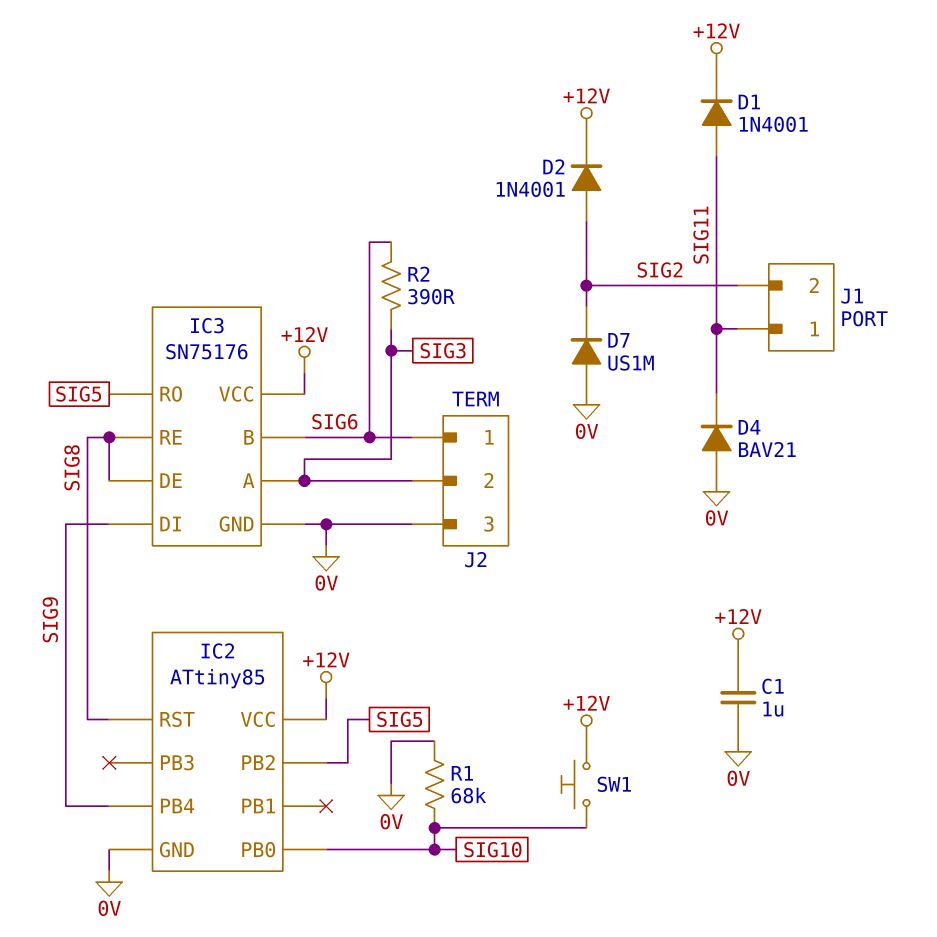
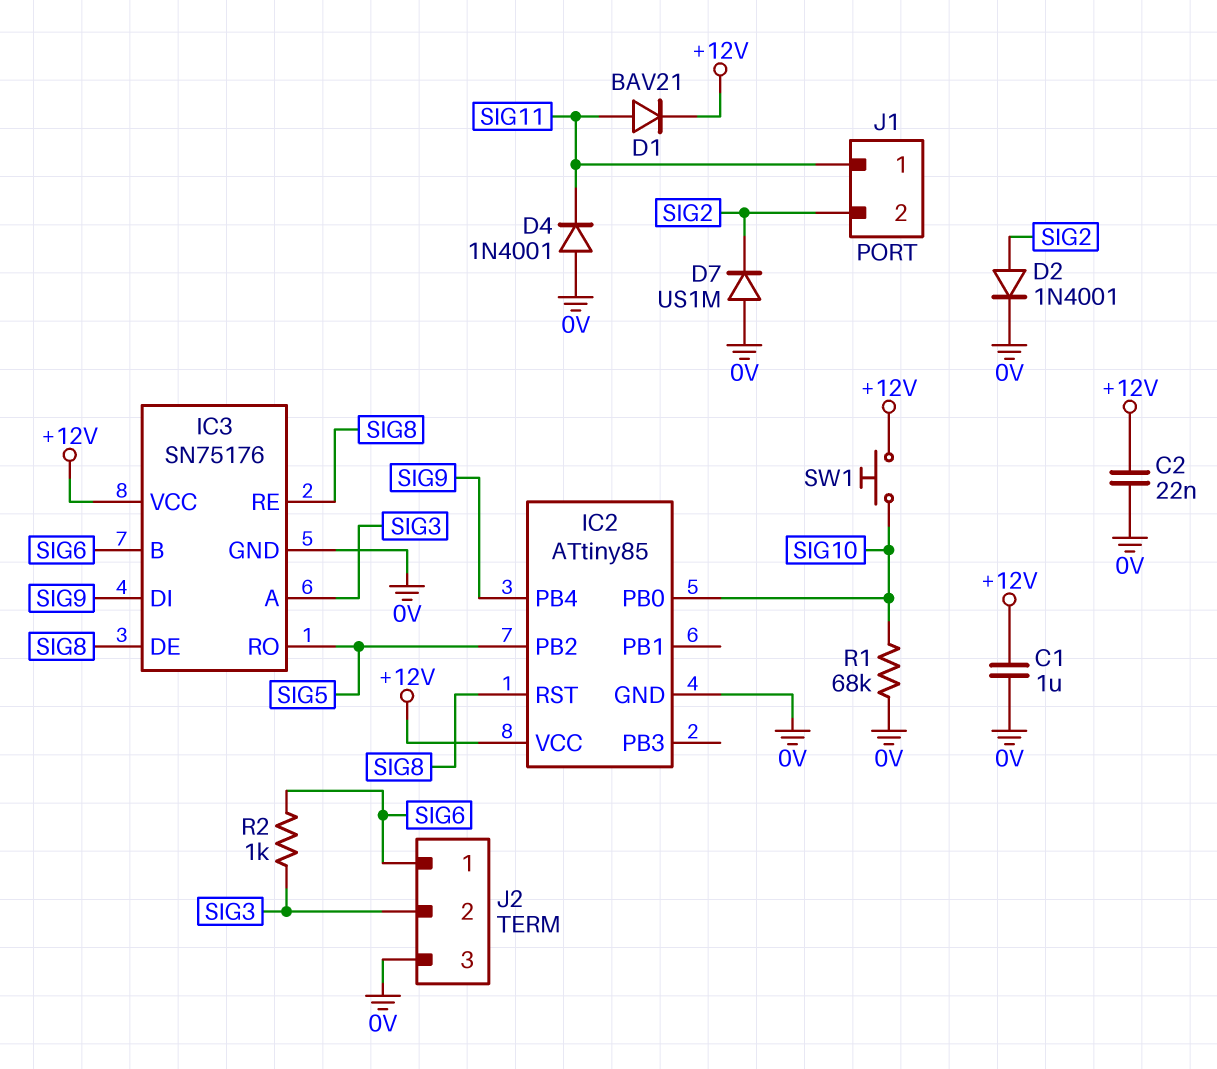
C2: none -> 22nF (+12V, 0V)
D1: diode 1N4001 (A SIG11, K +12V) -> diode BAV21 (A SIG11, K +12V)
D2: diode 1N4001 (A SIG2, K +12V) -> diode 1N4001 (A SIG2, K 0V)
D4: diode BAV21 (A 0V, K SIG11) -> diode 1N4001 (A 0V, K SIG11)
R2: 390 (SIG3, SIG6) -> 1k (SIG3, SIG6)

